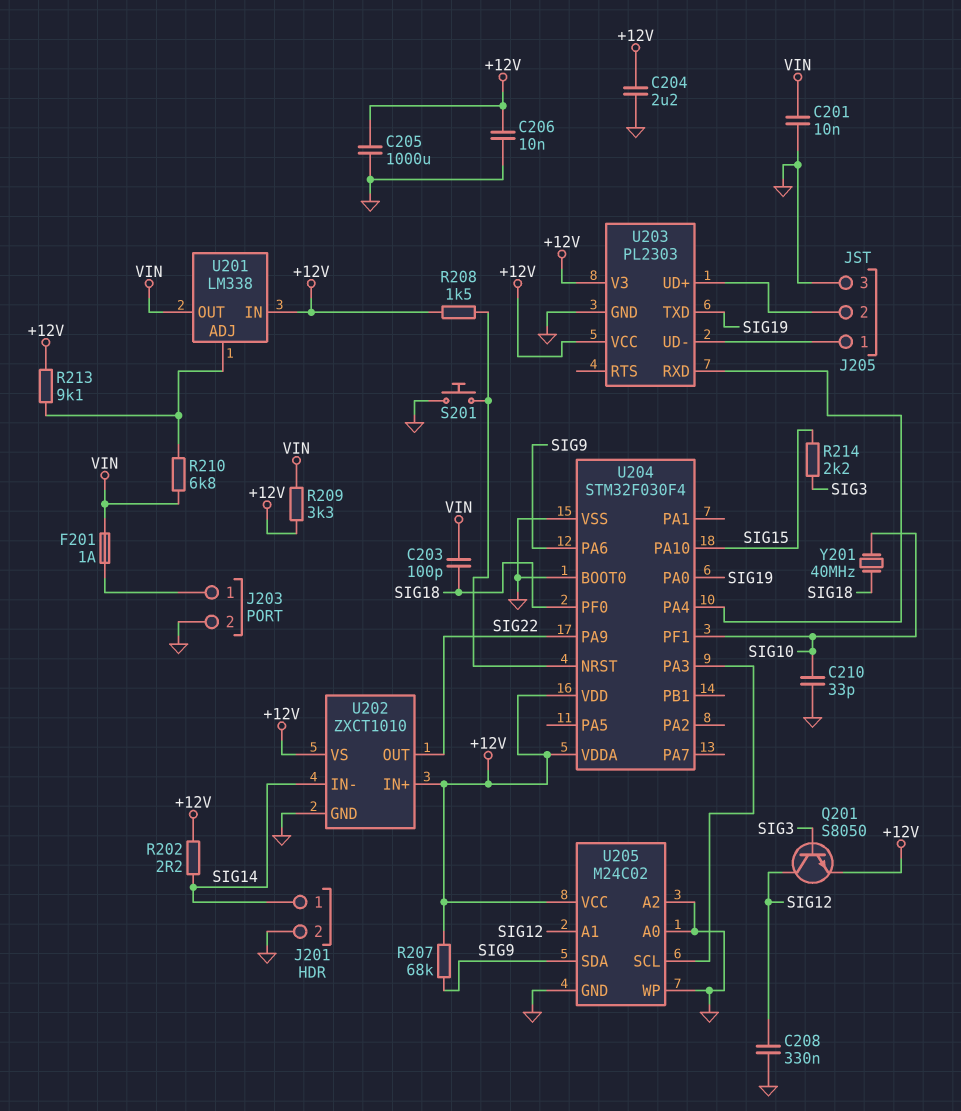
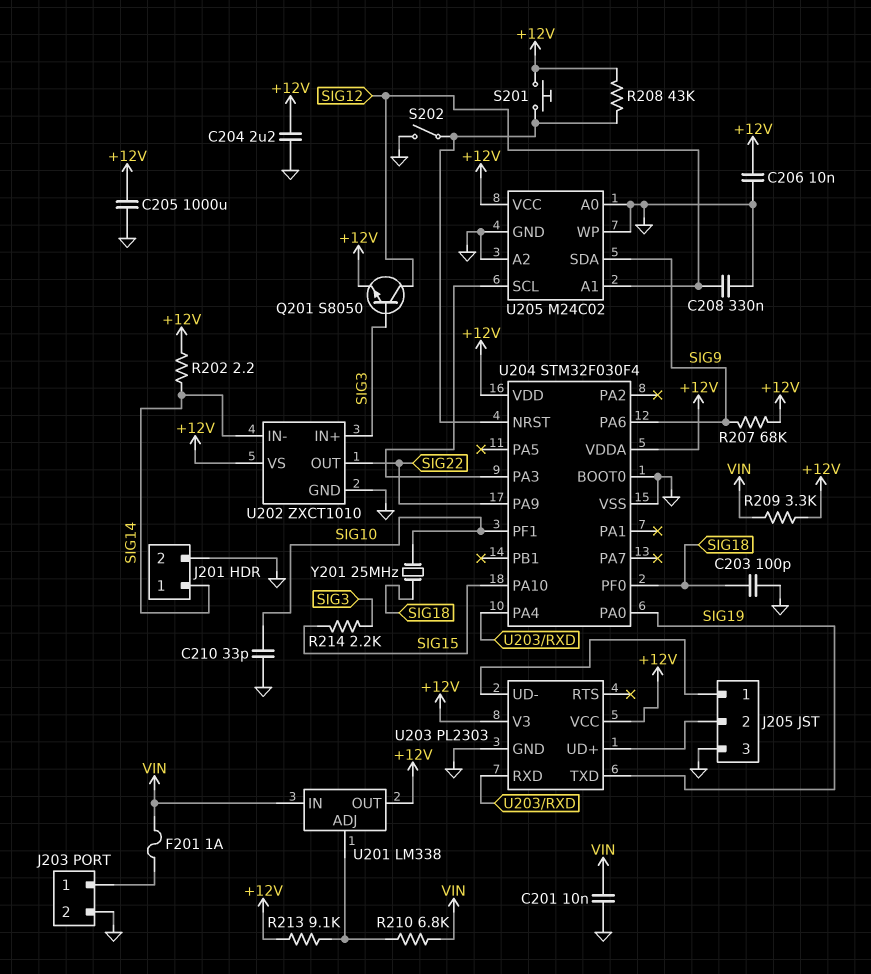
C203: 100pF (SIG18, VIN) -> 100pF (GND, SIG18)
R208: 1.5k (+12V, U204/NRST) -> 43k (+12V, U204/NRST)
S201: button (GND, U204/NRST) -> button (+12V, U204/NRST)
S202: none -> switch (GND, U204/NRST)
U201 pin IN: +12V -> VIN
U201 pin OUT: VIN -> +12V
U202 pin IN+: +12V -> SIG3
Y201: 40MHz (SIG10, SIG18) -> 25MHz (SIG10, SIG18)

